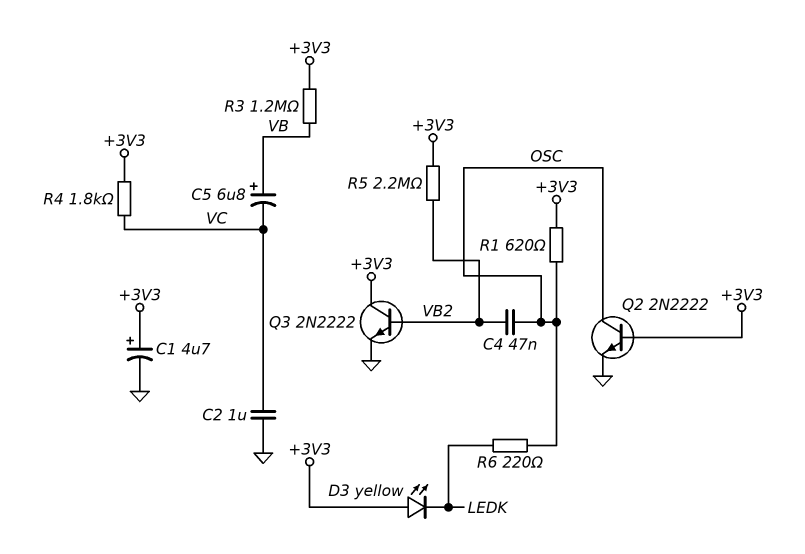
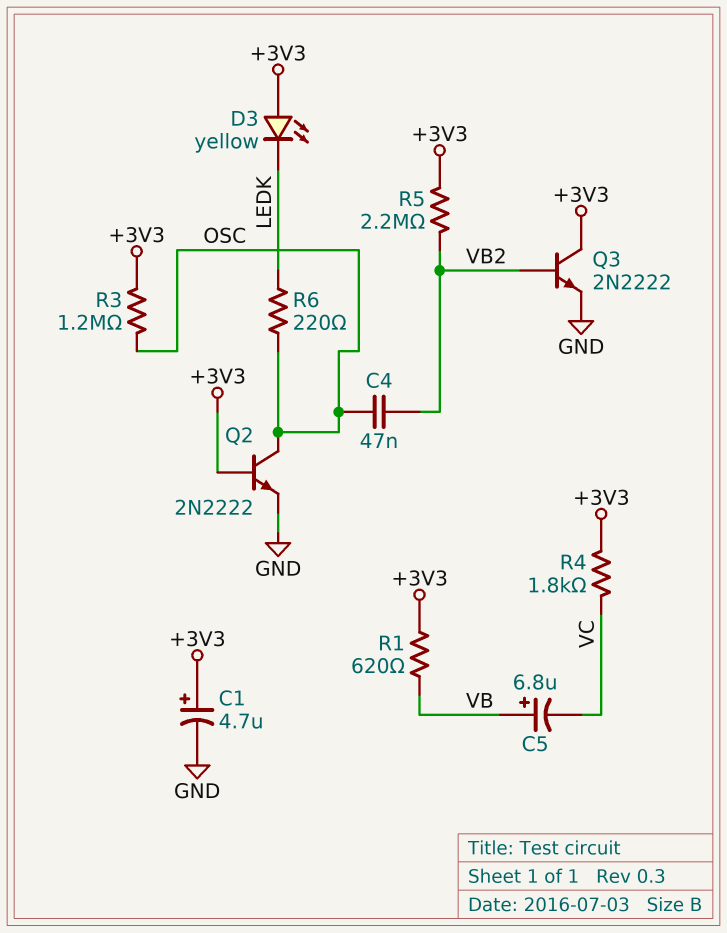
C2: 1uF (GND, VC) -> none
R1: 620 (+3V3, OSC) -> 620 (+3V3, VB)
R3: 1.2M (+3V3, VB) -> 1.2M (+3V3, OSC)

